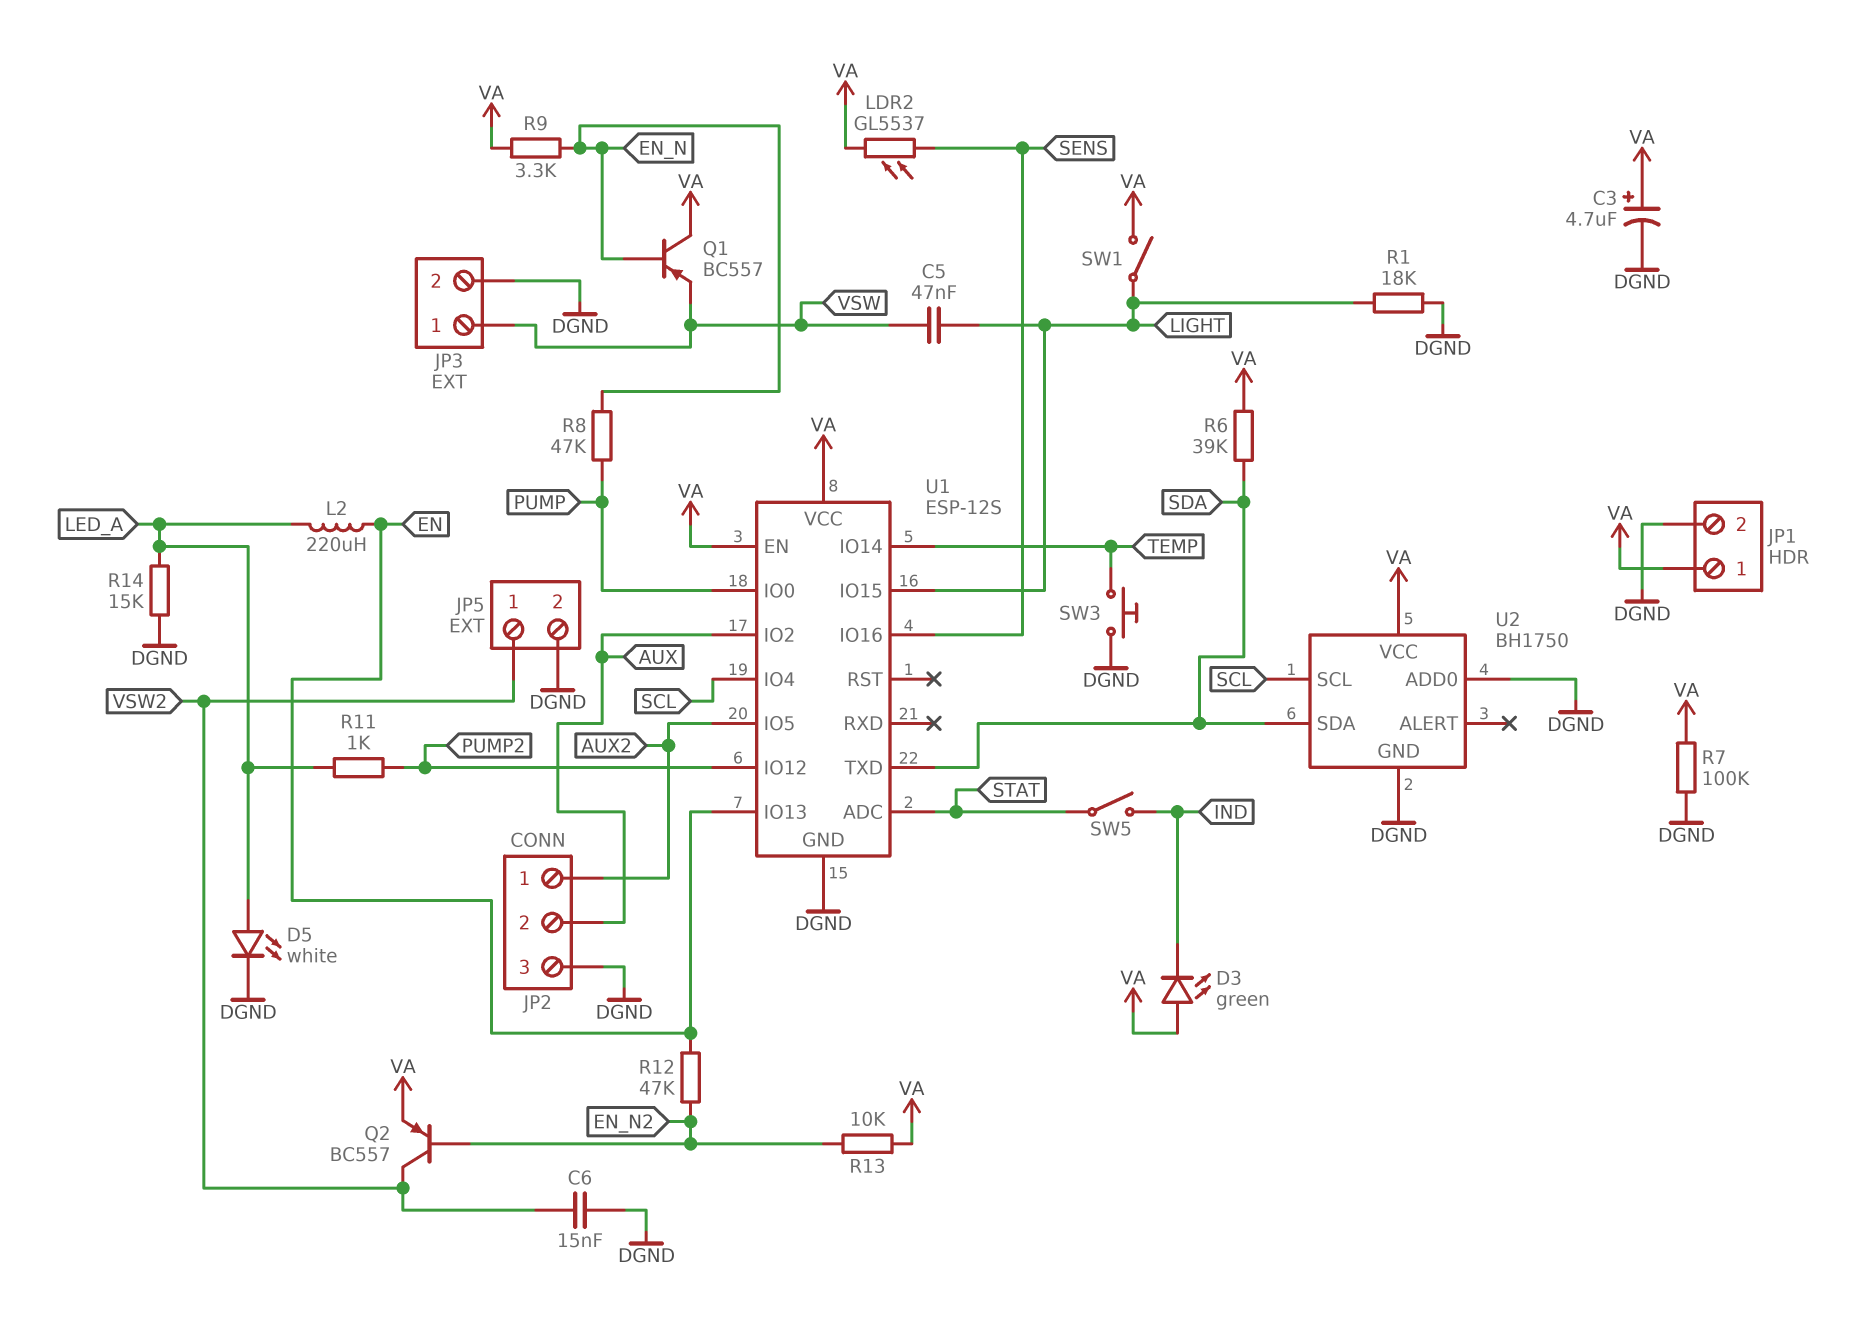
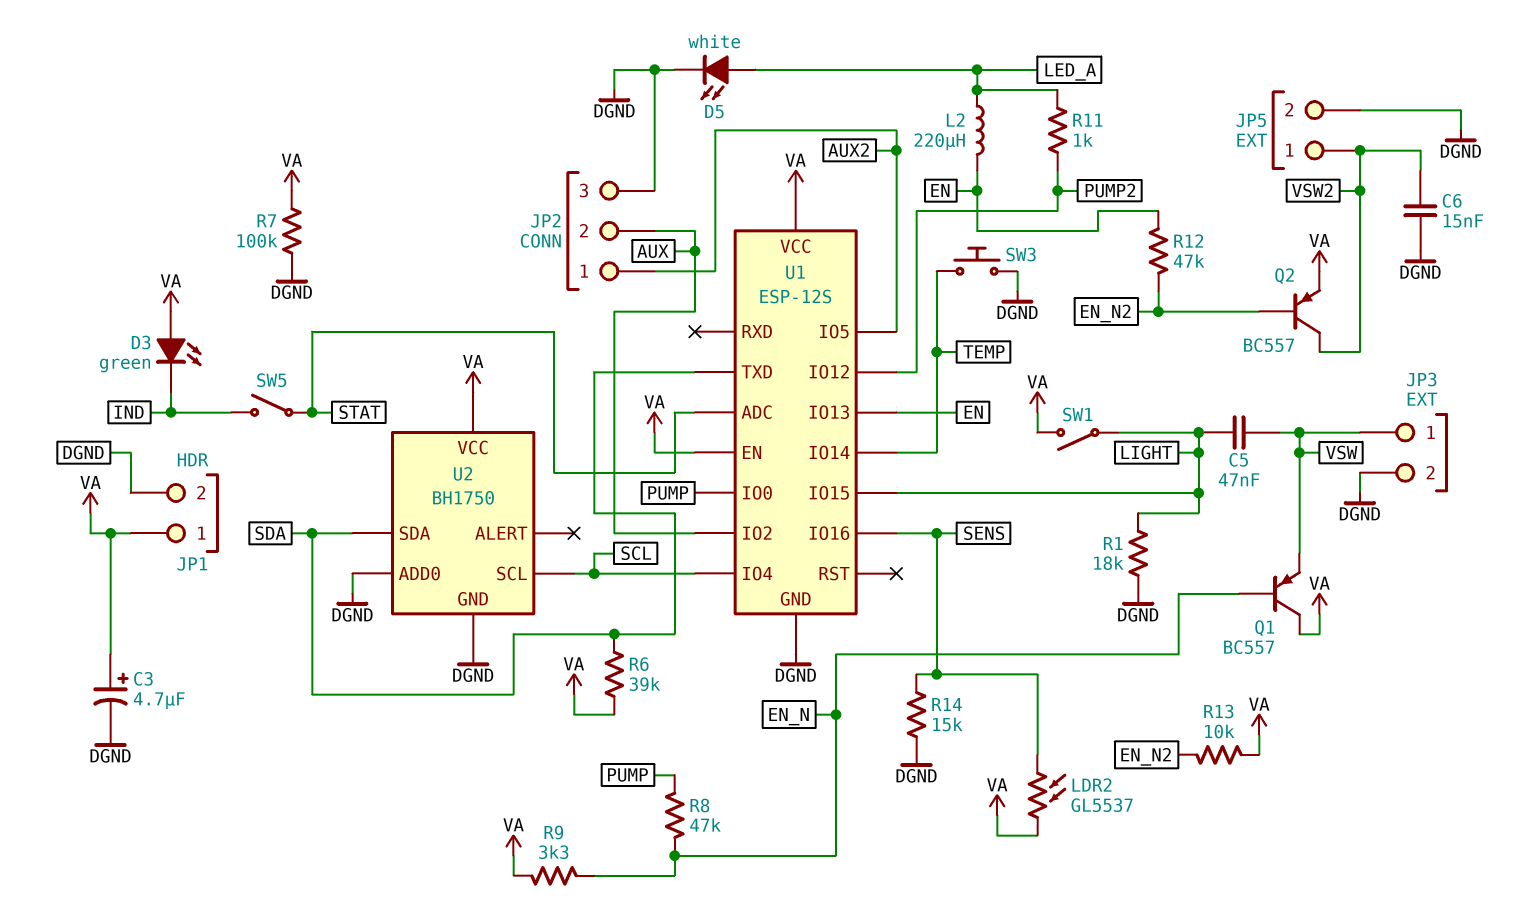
R14: 15k (DGND, LED_A) -> 15k (DGND, SENS)

